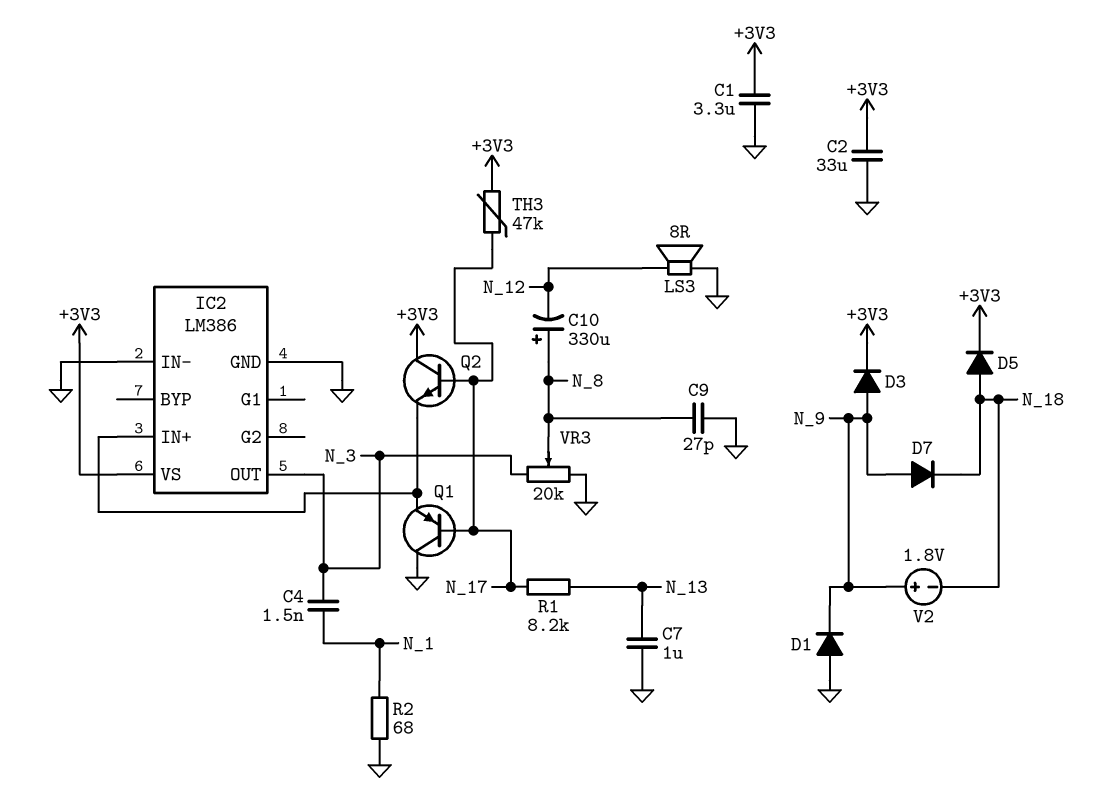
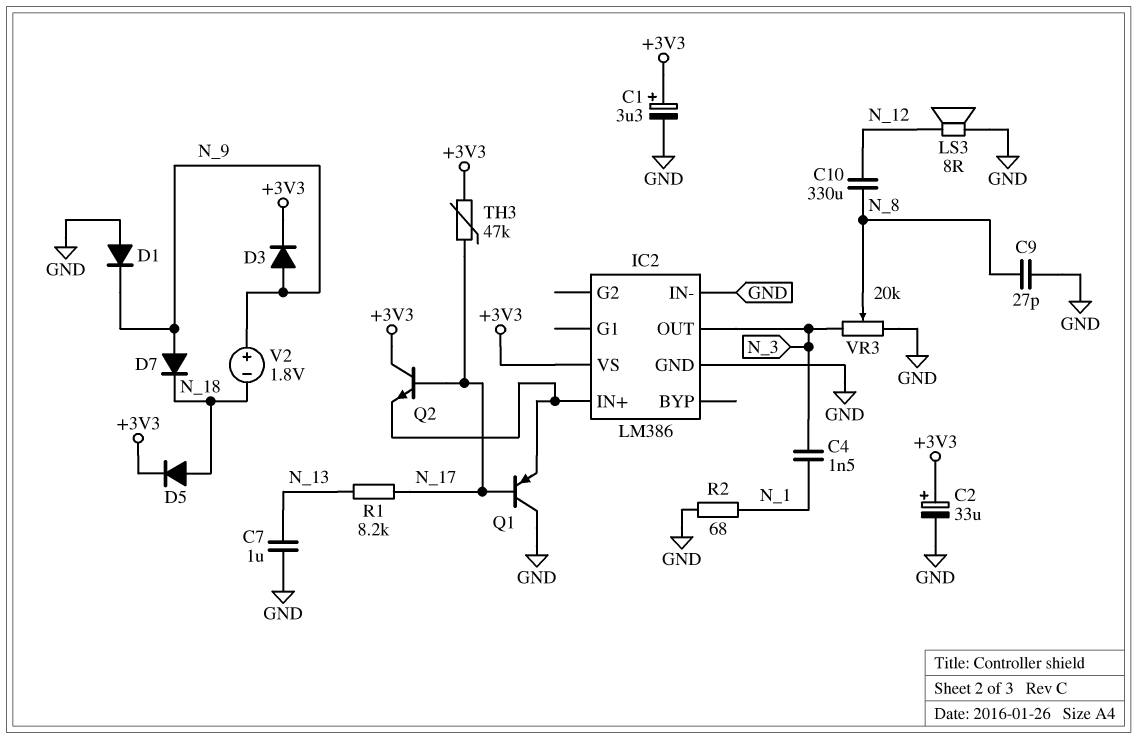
C1: 3.3uF (+3V3, GND) -> 3.3uF (plus +3V3, minus GND)
C2: 33uF (+3V3, GND) -> 33uF (plus +3V3, minus GND)
C10: 330uF (plus N_8, minus N_12) -> 330uF (N_8, N_12)

